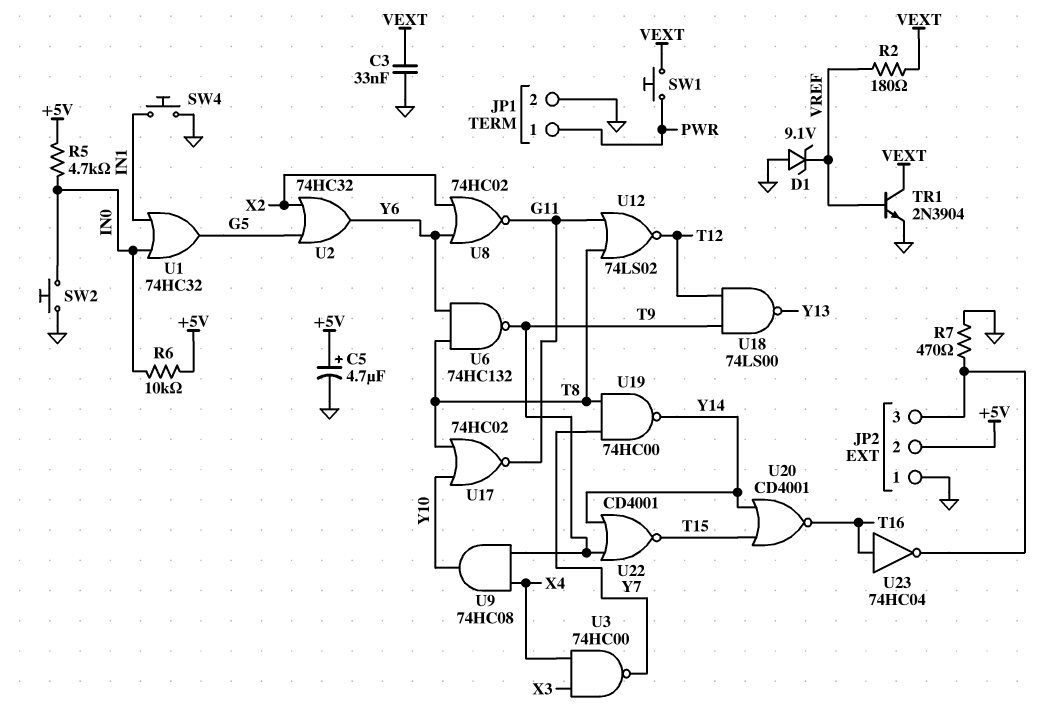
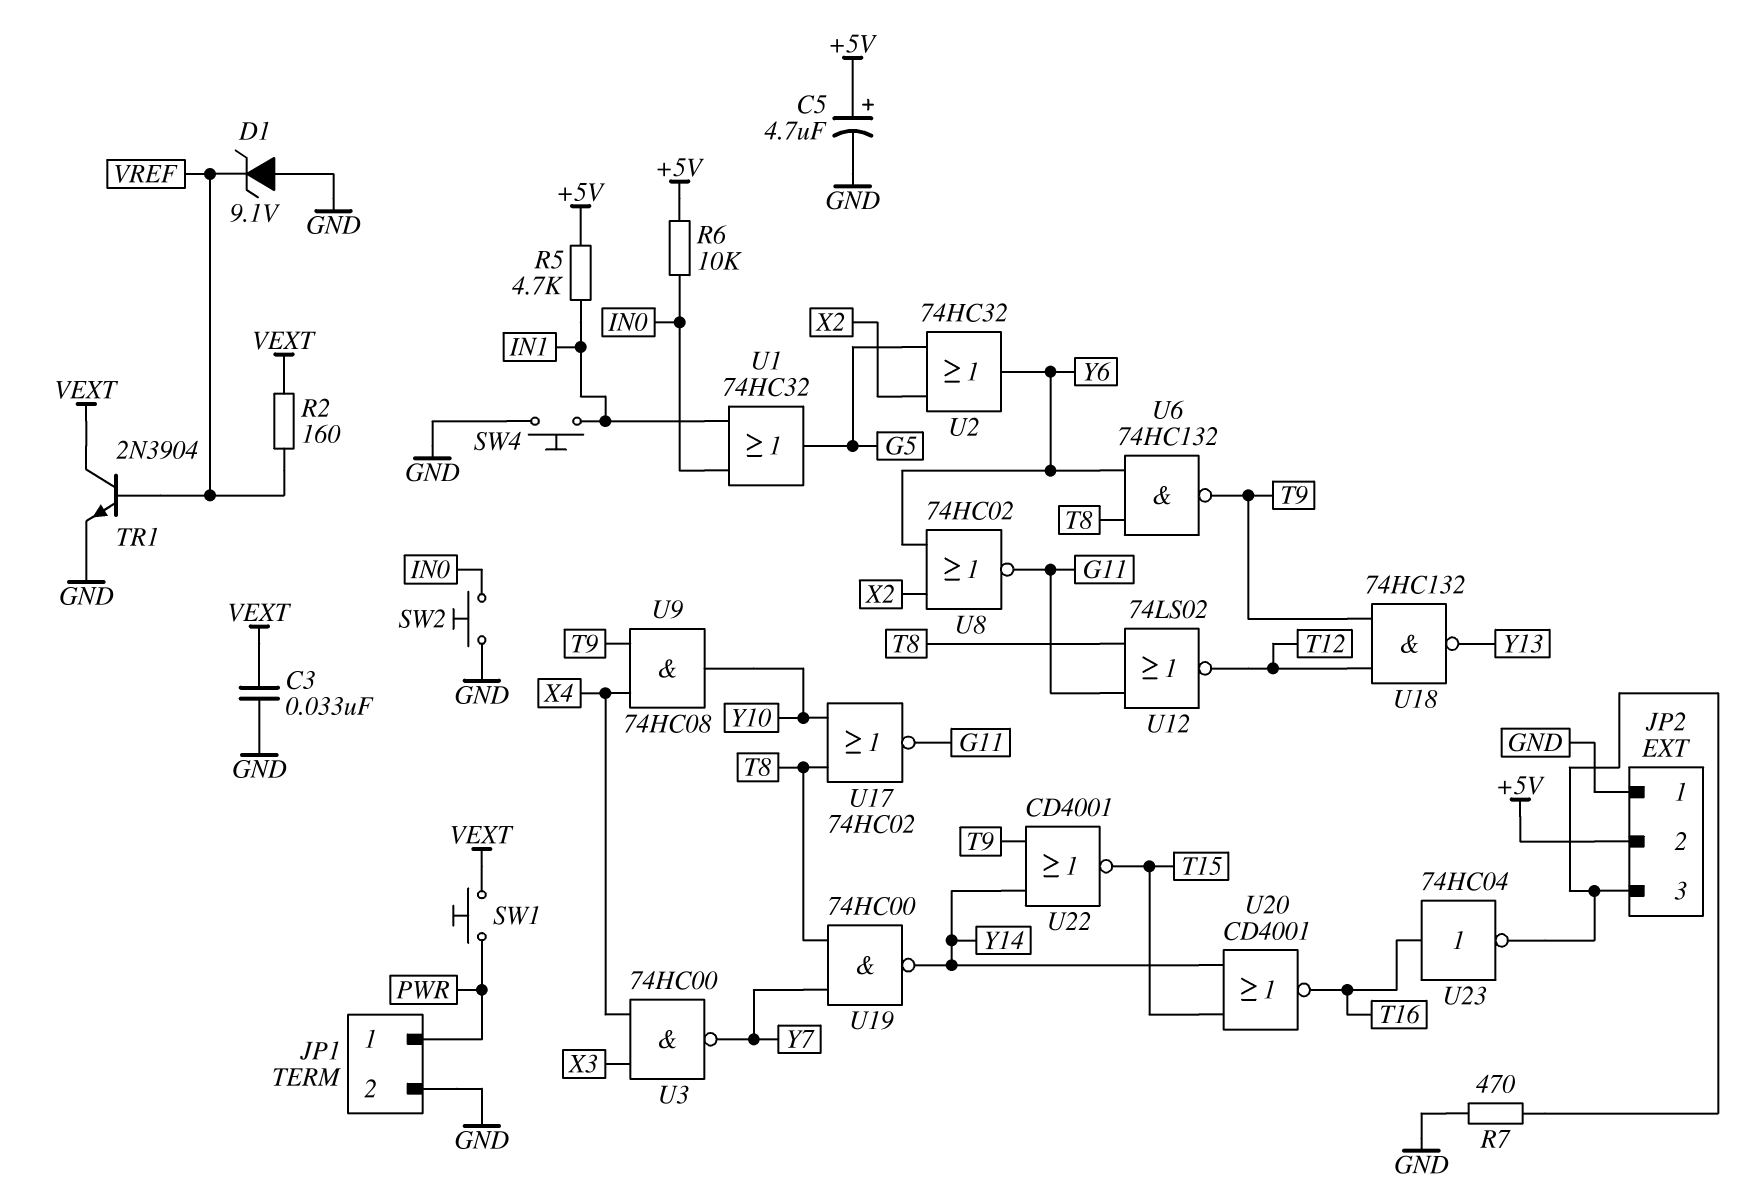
R2: 180 (VEXT, VREF) -> 160 (VEXT, VREF)
R5: 4.7k (+5V, IN0) -> 4.7k (+5V, IN1)
U18: NAND 74LS00 (in T9, in T12, out Y13) -> NAND 74HC132 (in T9, in T12, out Y13)

